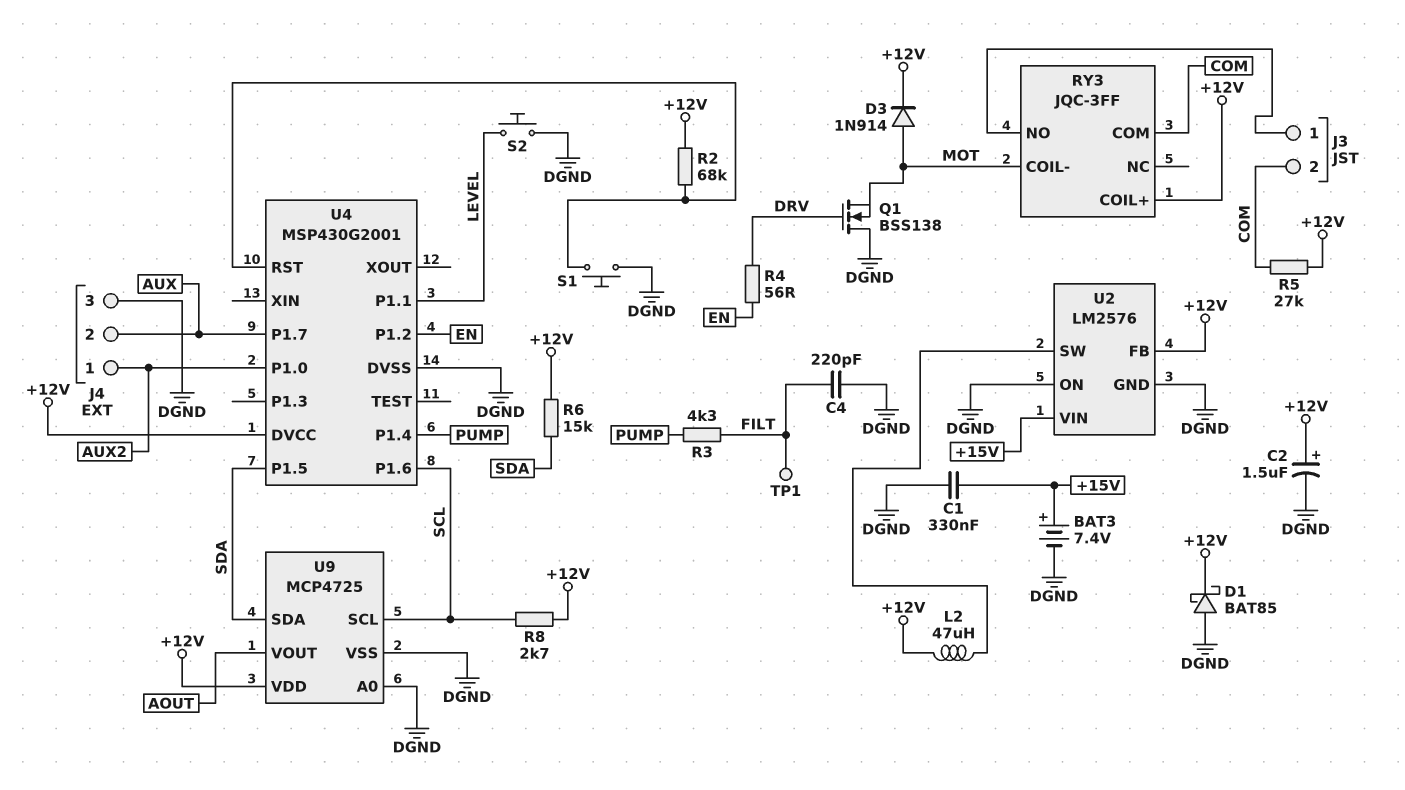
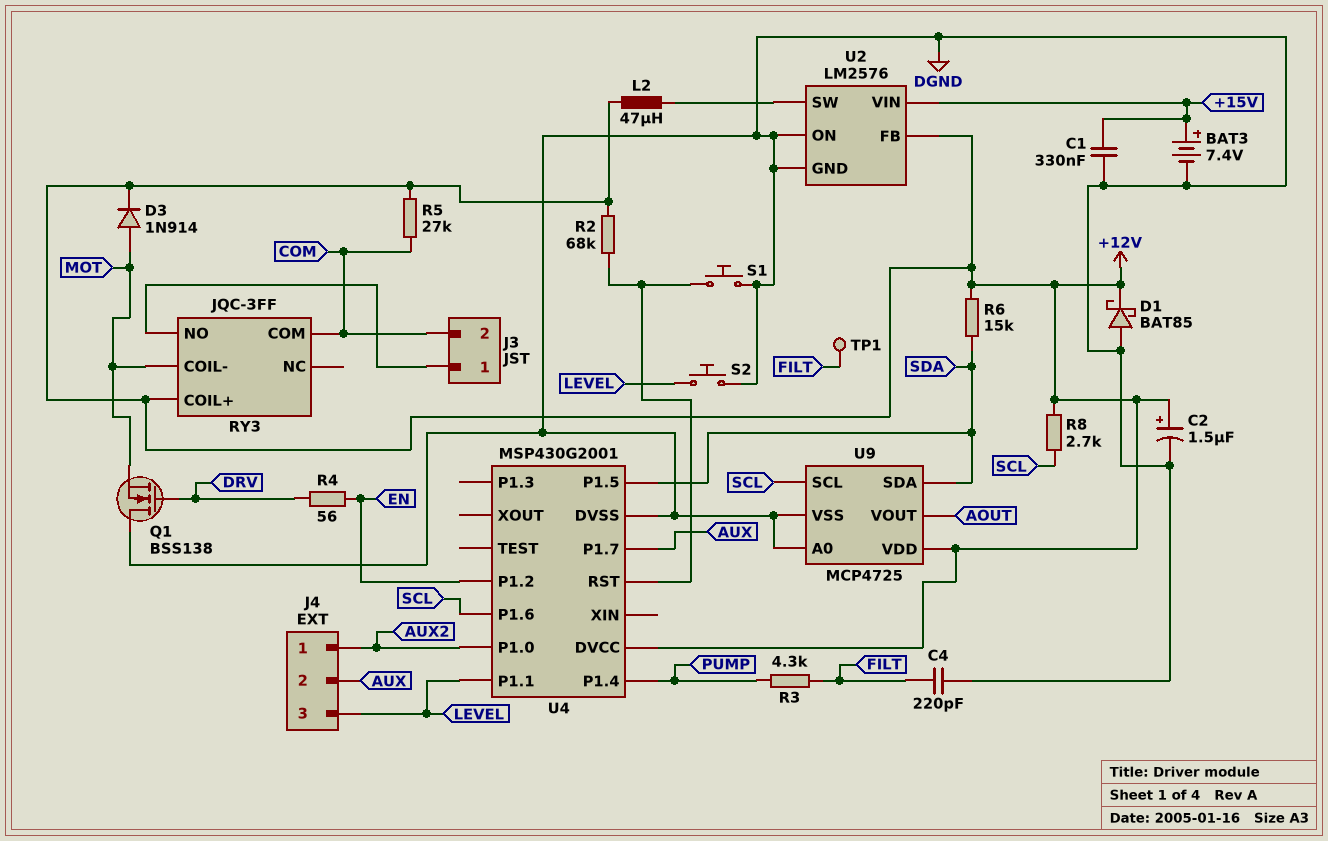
J4 pin 3: DGND -> LEVEL

